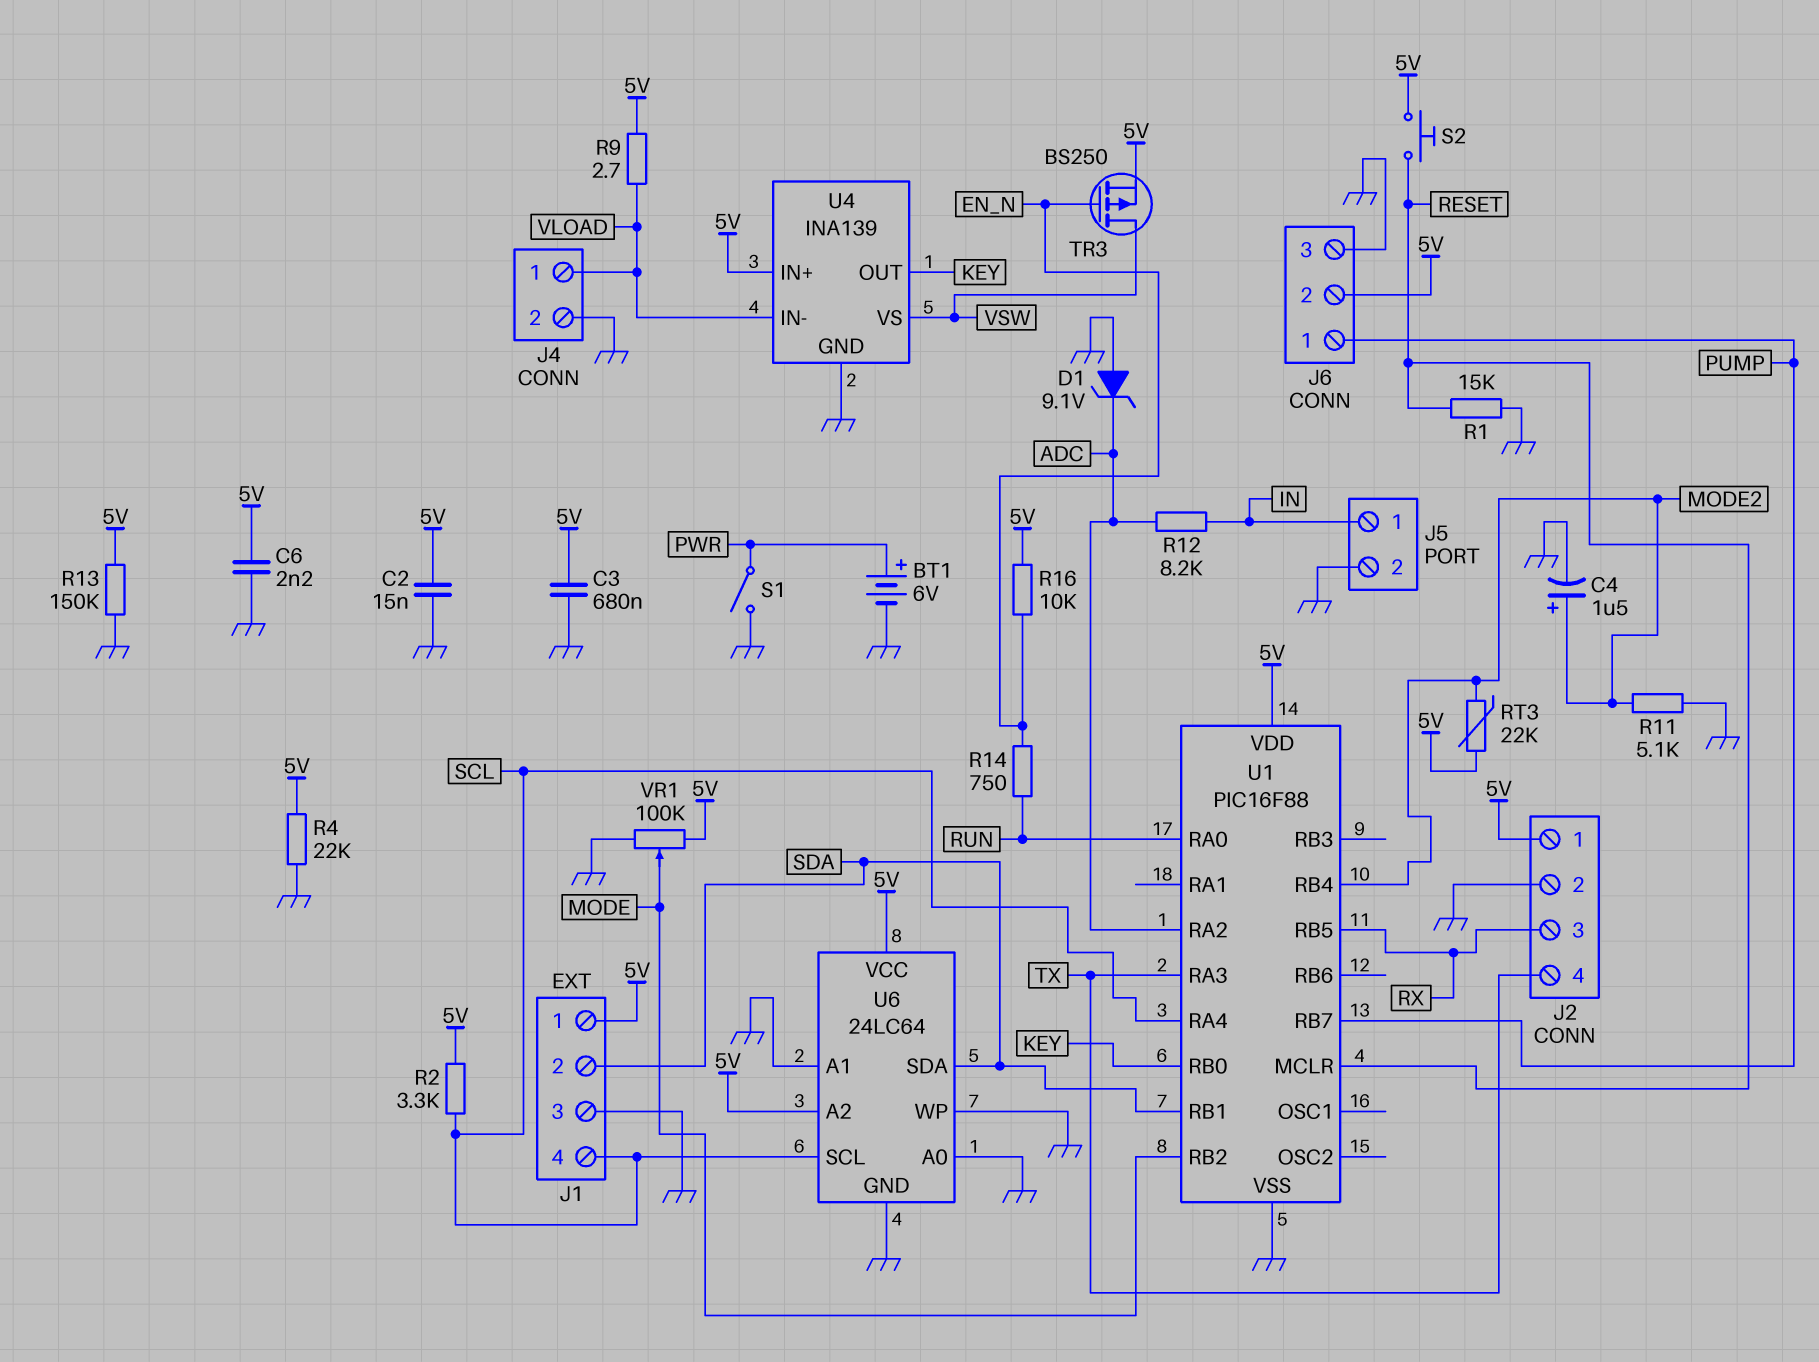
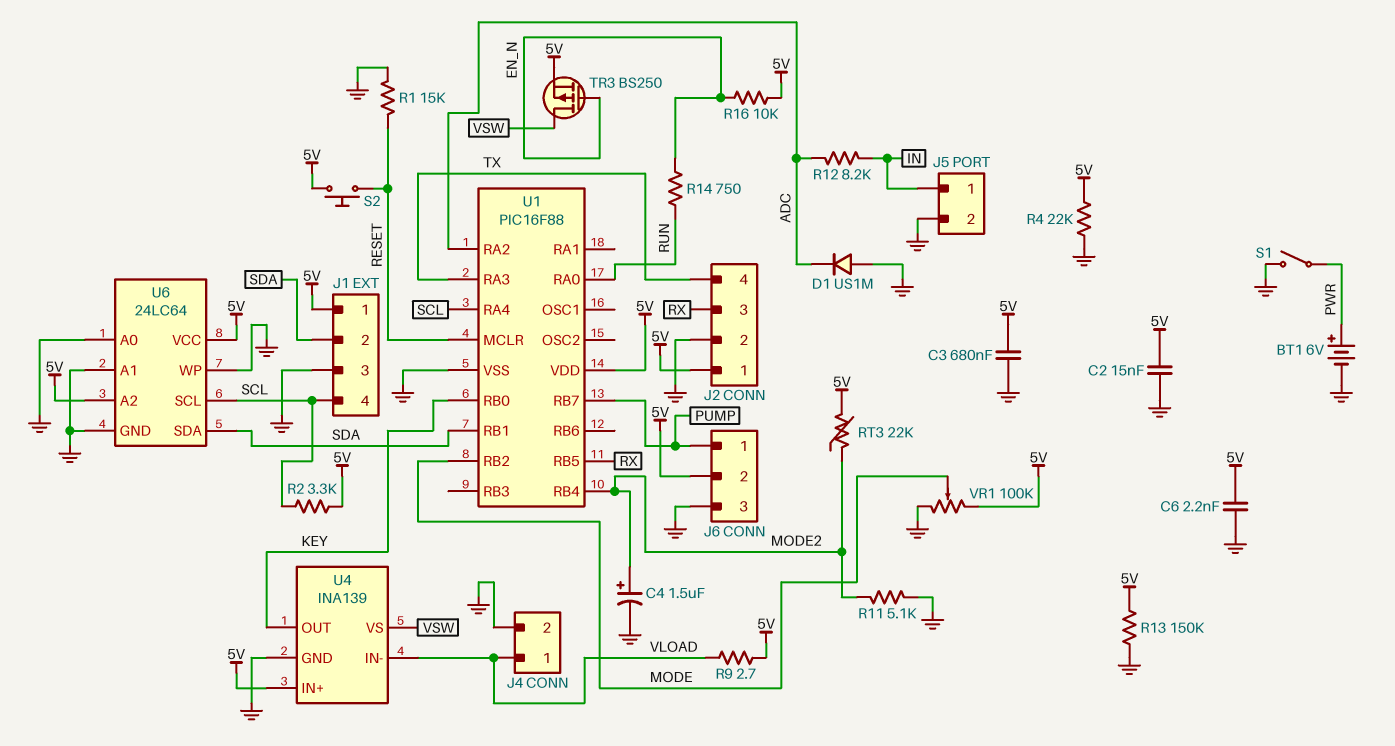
D1: zener 9.1V (A GND, K ADC) -> diode US1M (A GND, K ADC)

